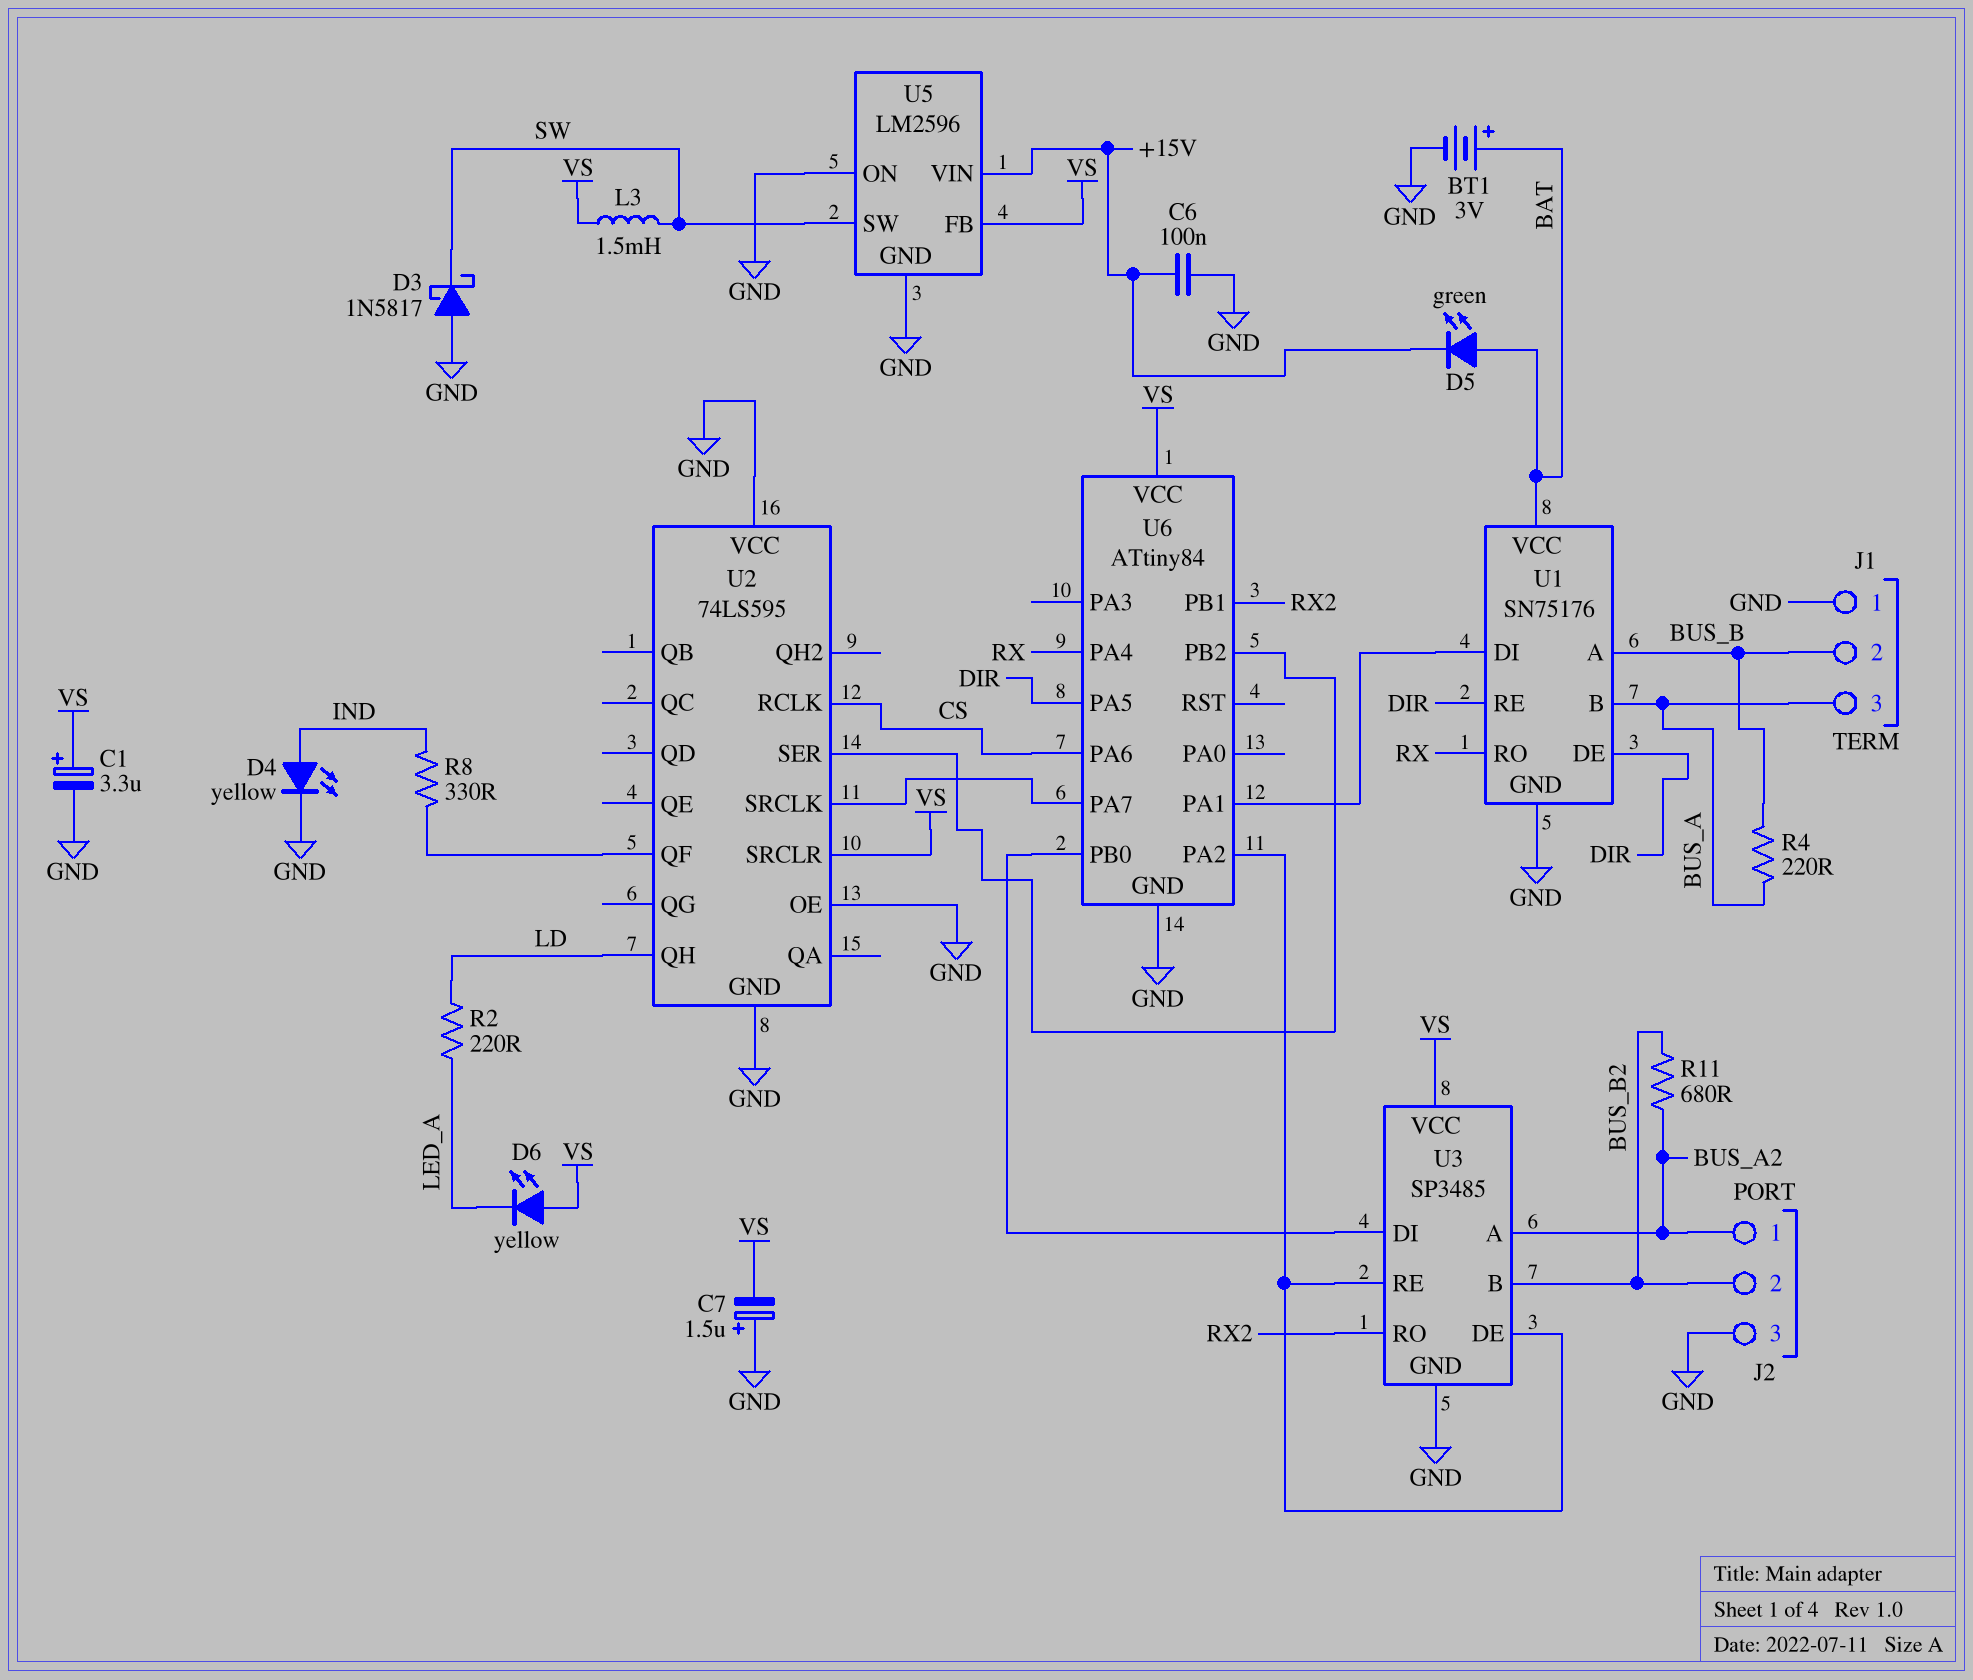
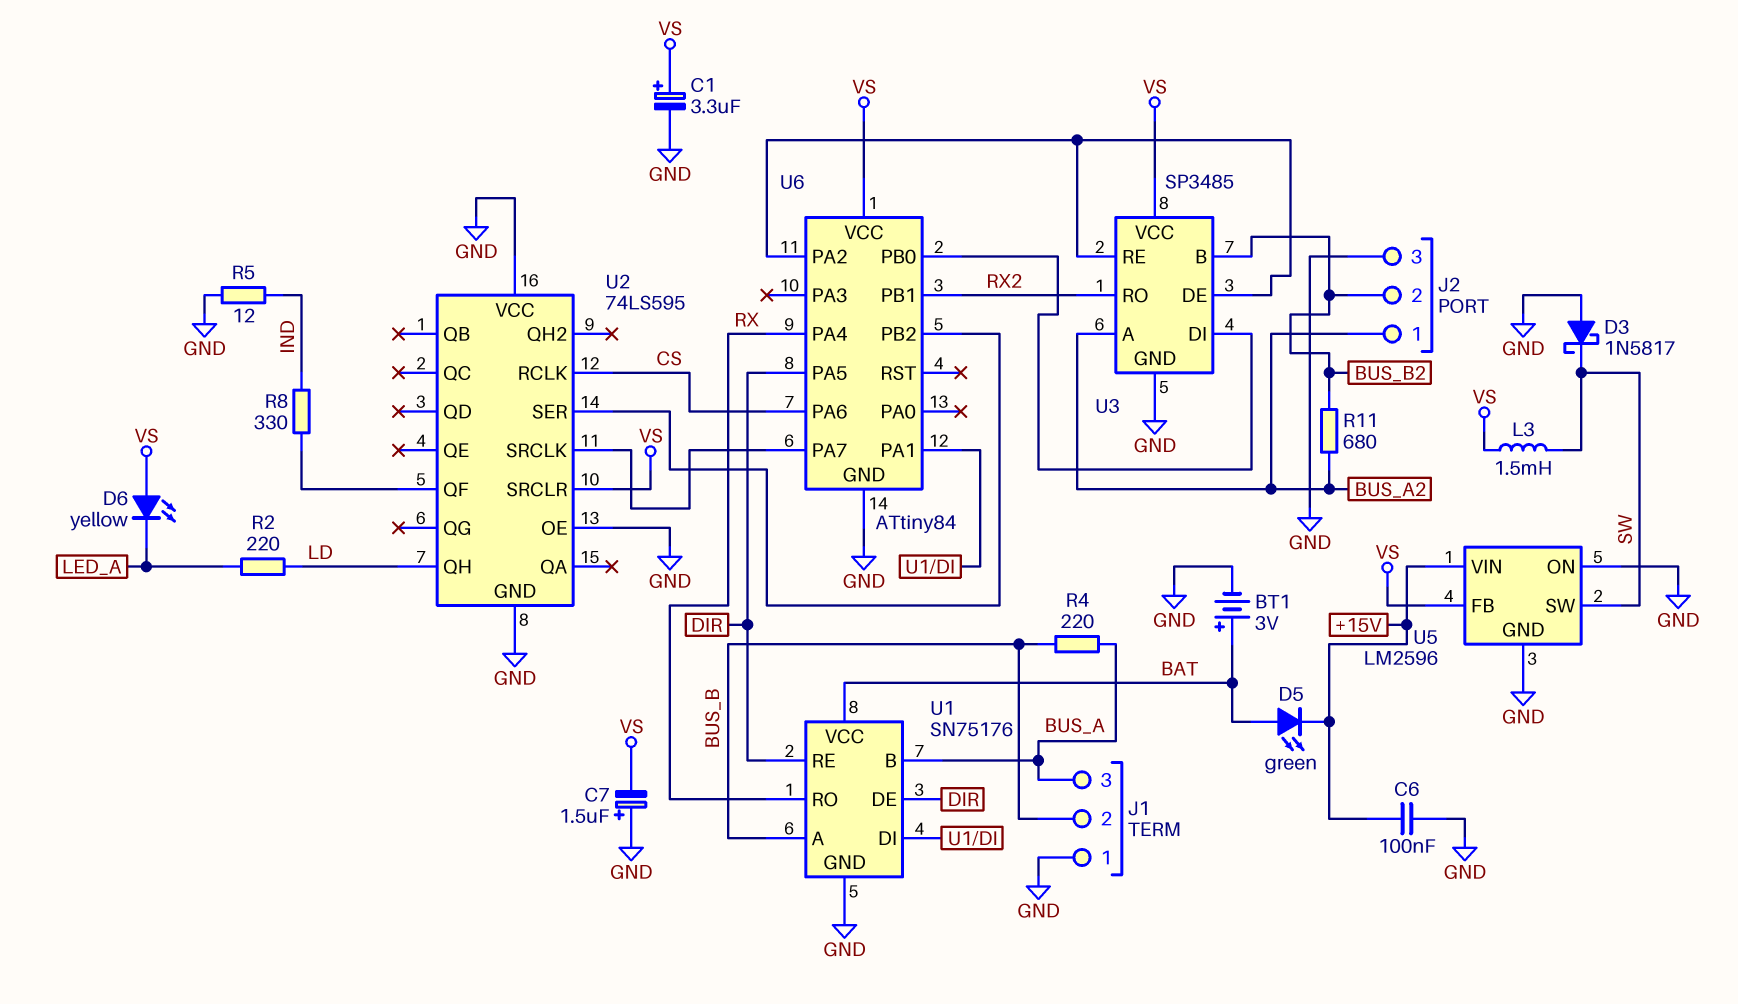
D4: LED yellow (A IND, K GND) -> none
R5: none -> 12 (GND, IND)

